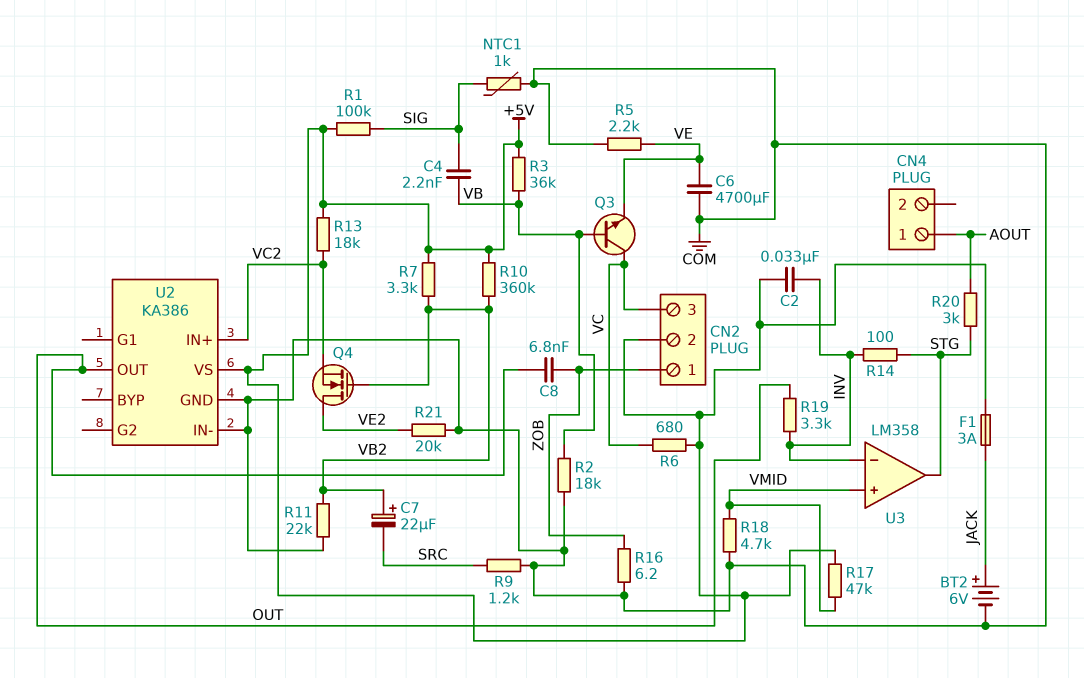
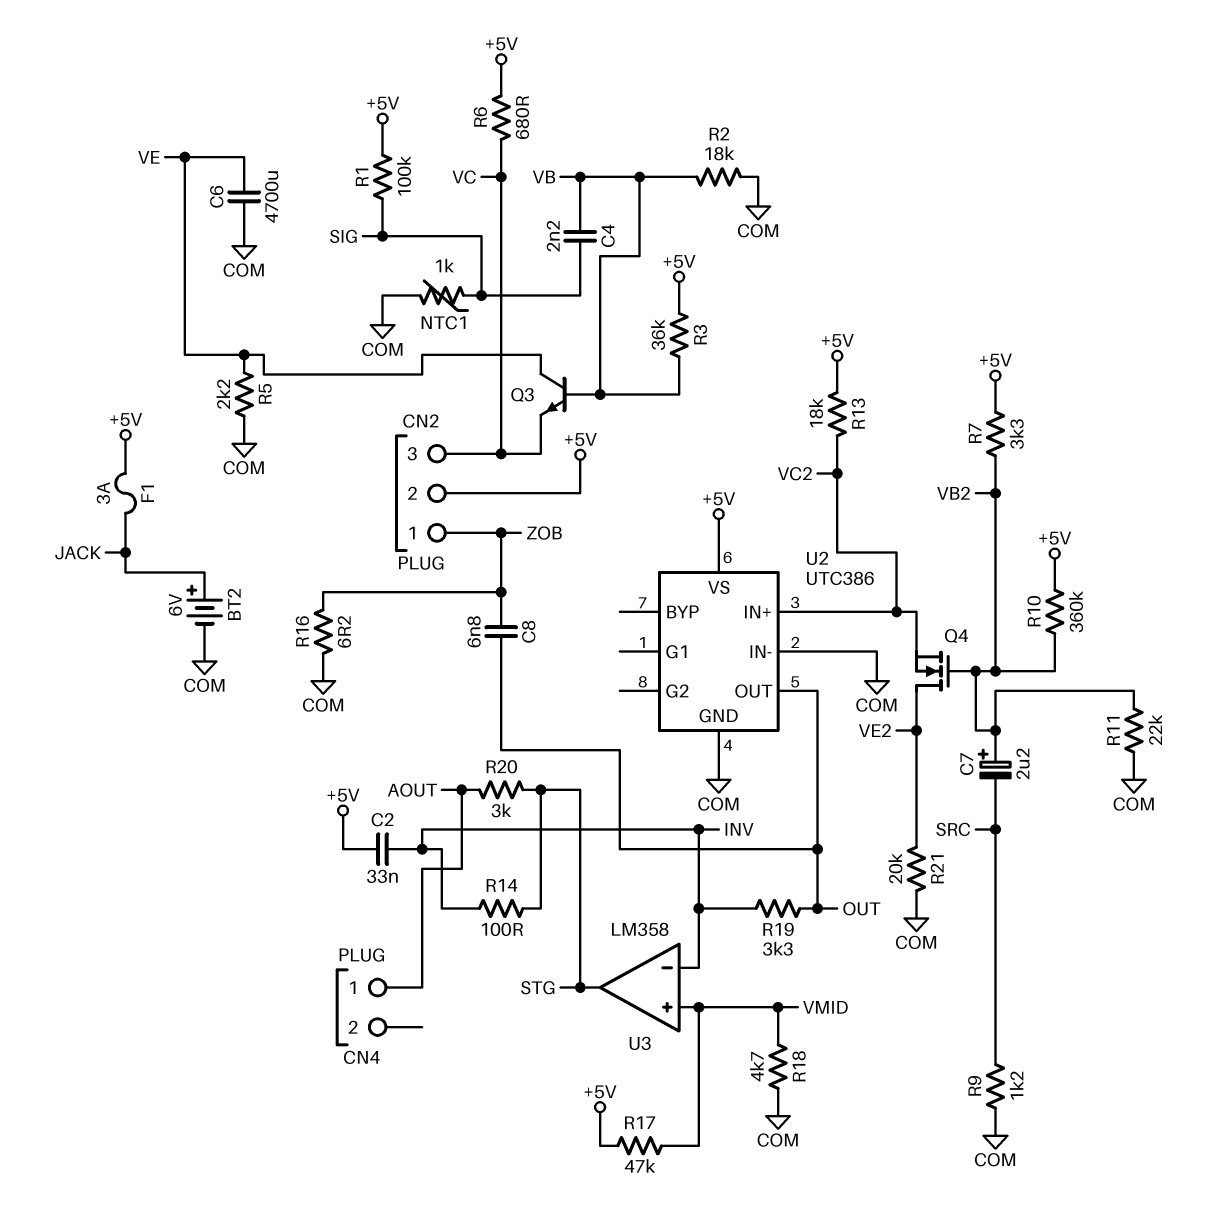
C7: 22uF (plus VB2, minus SRC) -> 2.2uF (plus VB2, minus SRC)
Q3: NPN (B VB, C VC, E VE) -> NPN (B VB, C VE, E VC)
U2: KA386 -> UTC386

